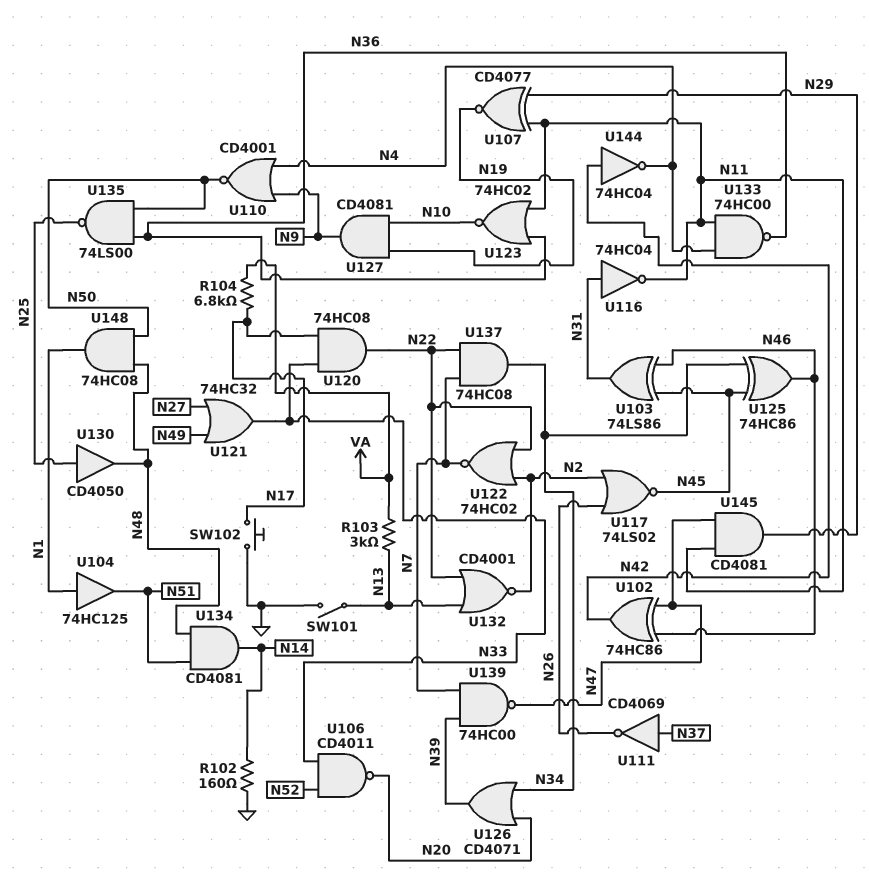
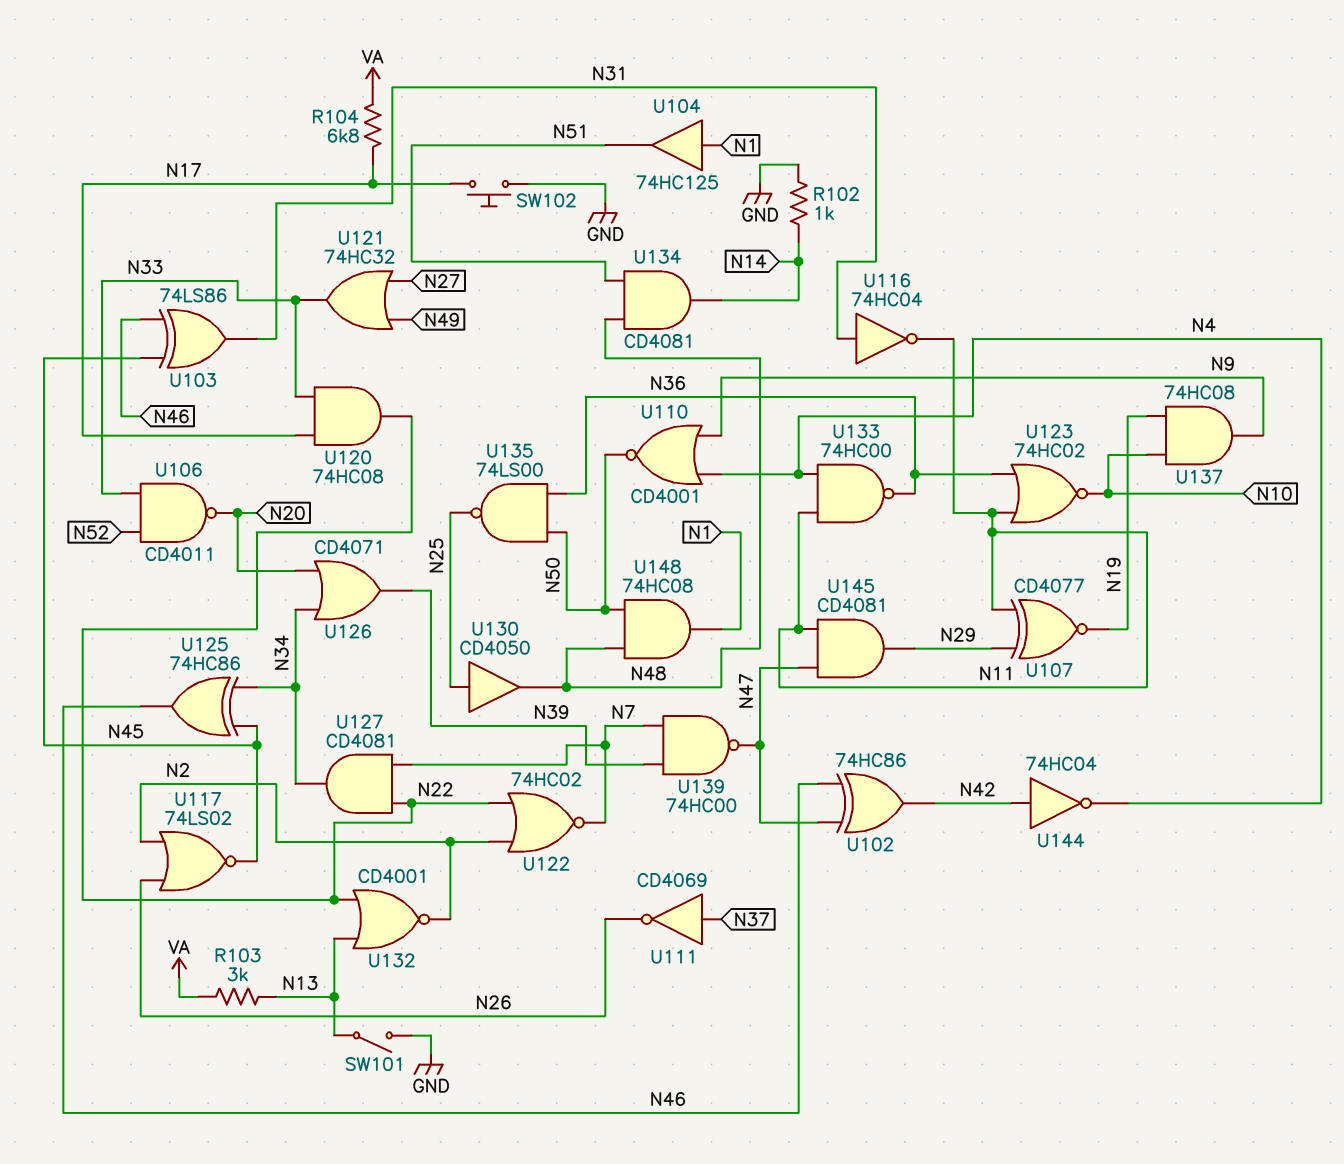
R102: 160 (GND, N14) -> 1k (GND, N14)
U127: AND CD4081 (in N10, in N19, out N9) -> AND CD4081 (in N7, in N22, out N34)
U137: AND 74HC08 (in N7, in N22, out N34) -> AND 74HC08 (in N10, in N19, out N9)

